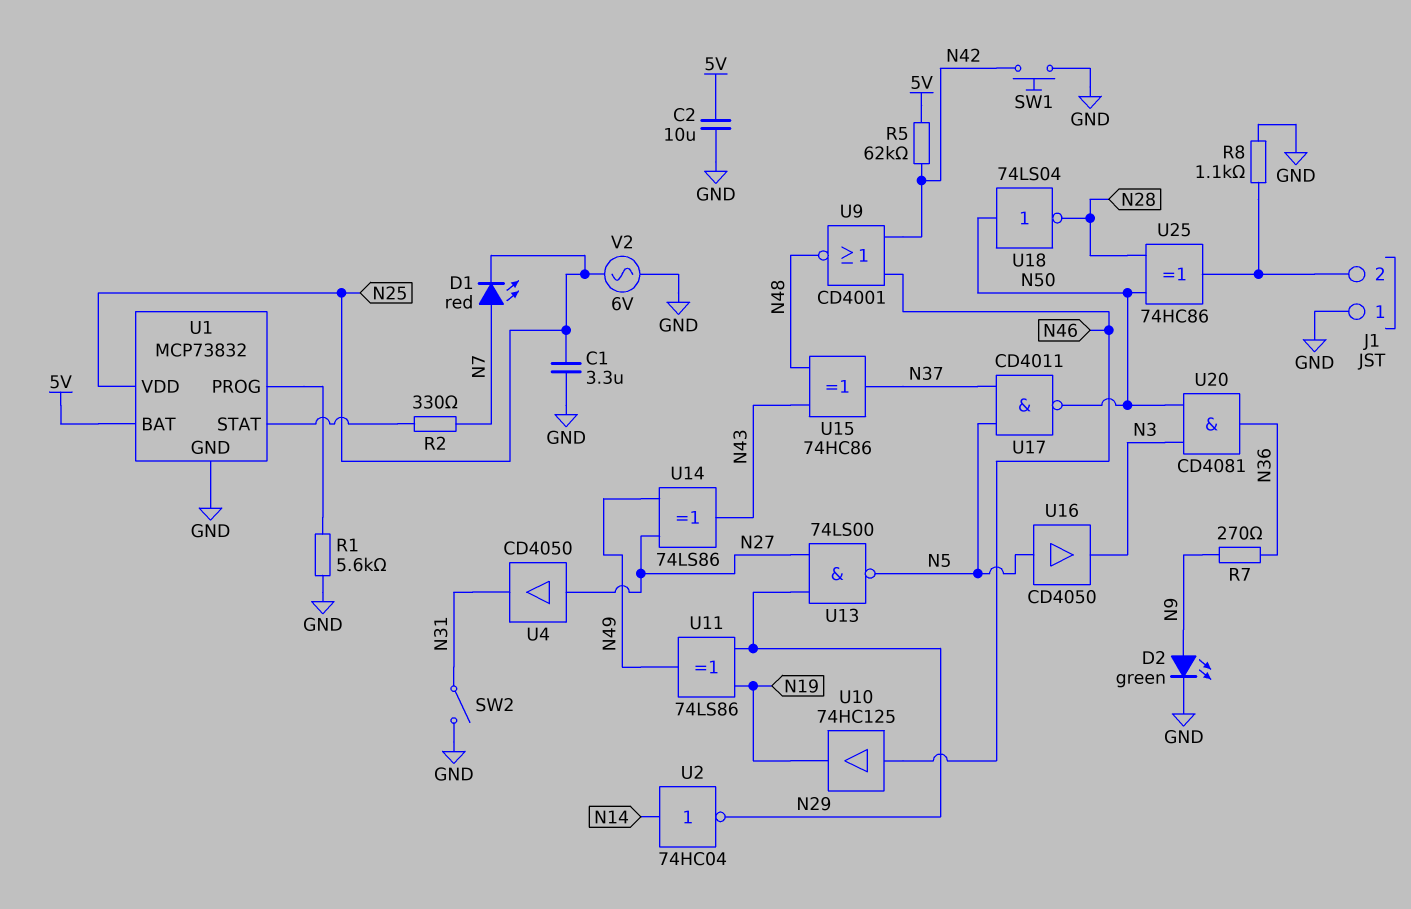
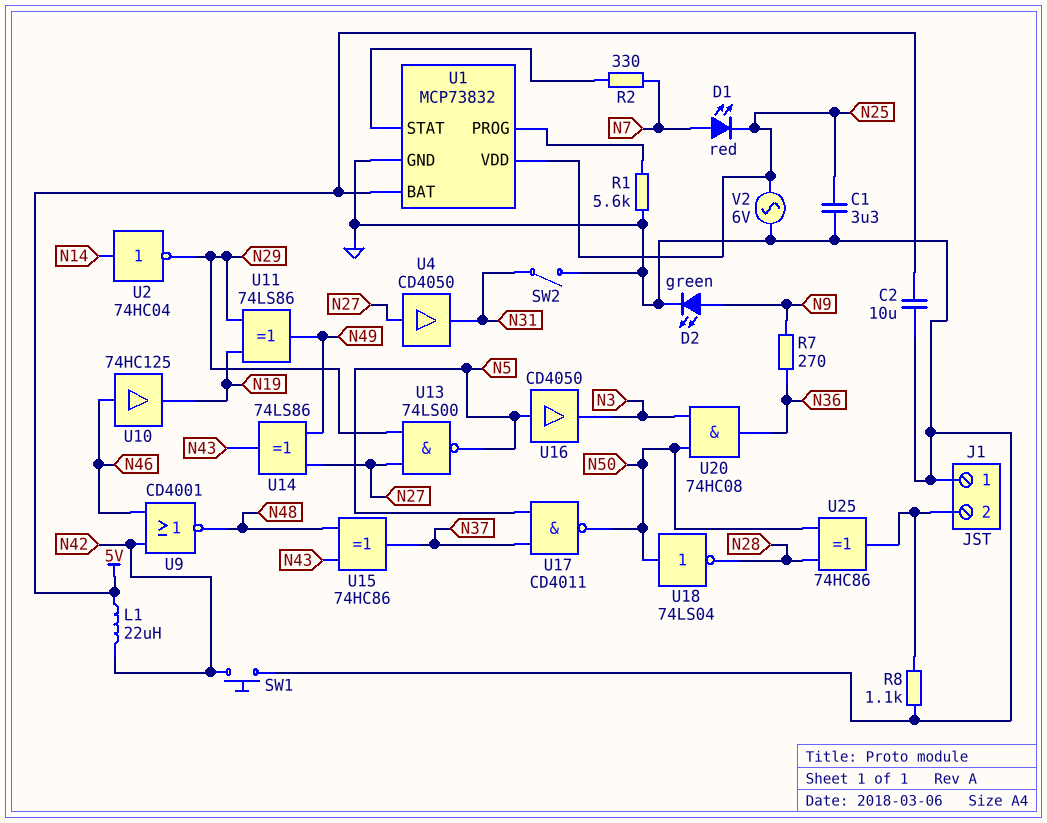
L1: none -> 22uH (5V, N42)
R5: 62k (5V, N42) -> none
U20: AND CD4081 (in N3, in N50, out N36) -> AND 74HC08 (in N3, in N50, out N36)

